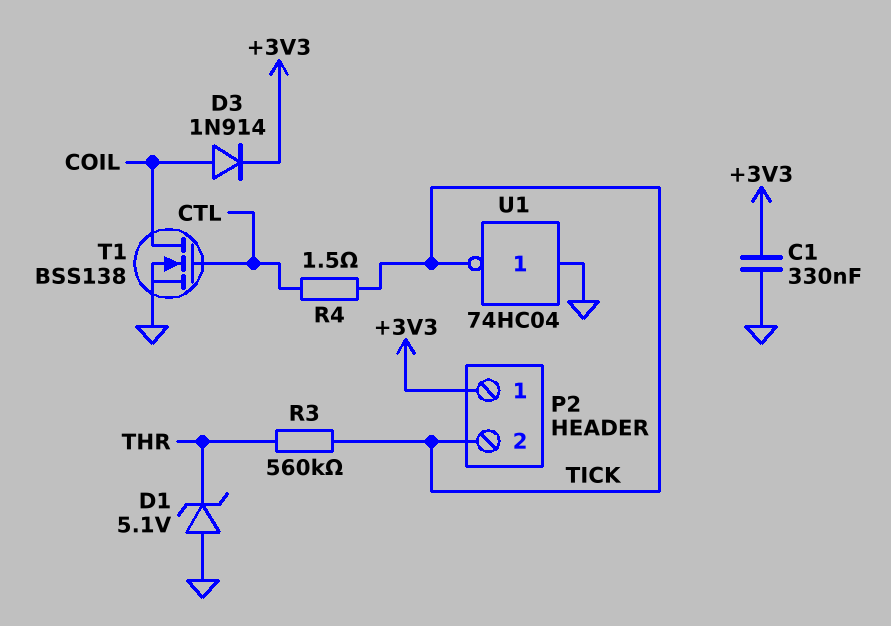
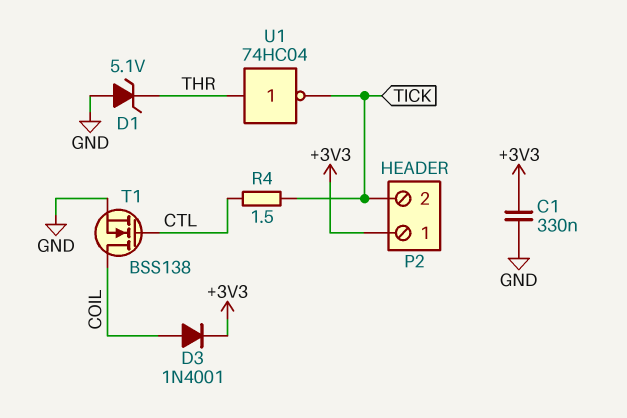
D3: diode 1N914 (A COIL, K +3V3) -> diode 1N4001 (A COIL, K +3V3)
R3: 560k (THR, TICK) -> none
U1: NOT 74HC04 (in GND, out TICK) -> NOT 74HC04 (in THR, out TICK)

